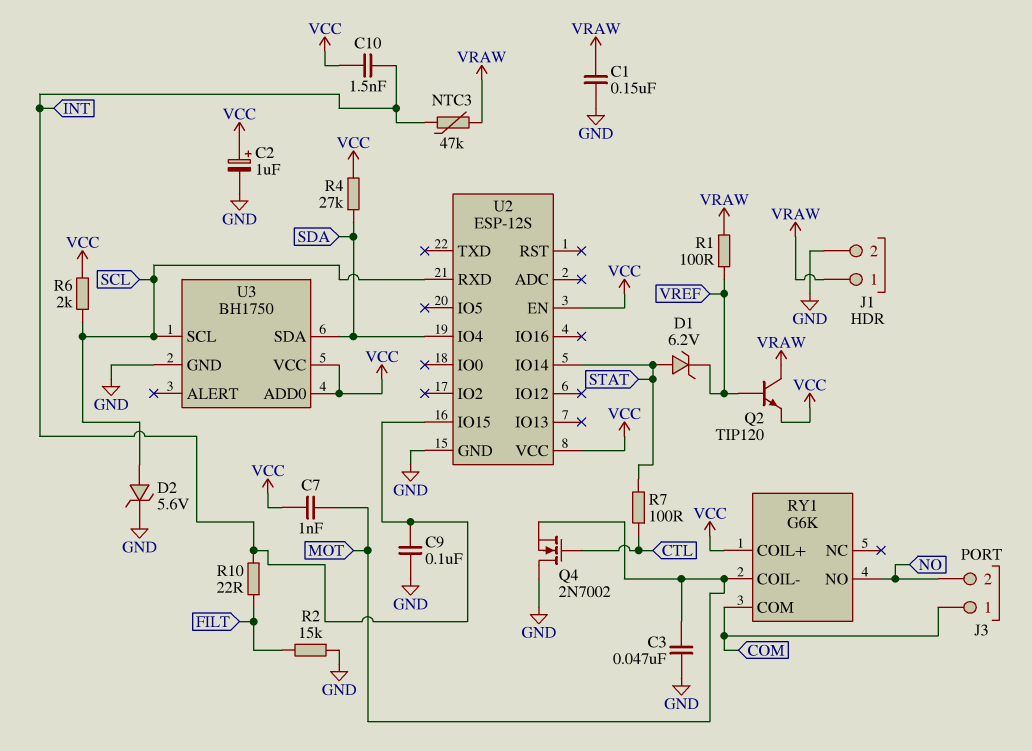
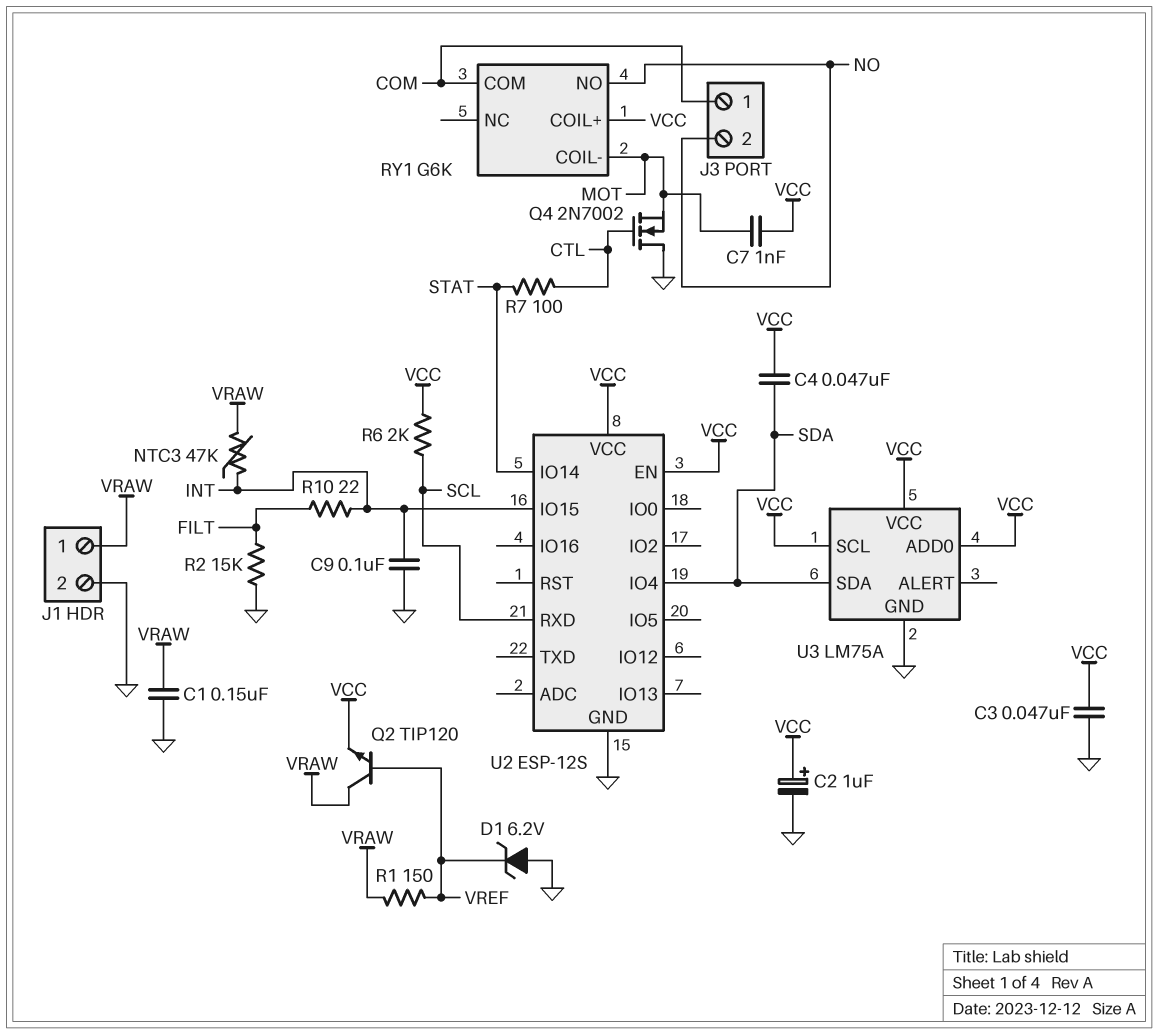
C3: 47nF (GND, MOT) -> 47nF (GND, VCC)
C4: none -> 47nF (SDA, VCC)
C10: 1.5nF (INT, VCC) -> none
D1: zener 6.2V (A STAT, K VREF) -> zener 6.2V (A GND, K VREF)
D2: zener 5.6V (A SCL, K GND) -> none
R1: 100 (VRAW, VREF) -> 150 (VRAW, VREF)
R4: 27k (SDA, VCC) -> none
U3: BH1750 -> LM75A
U3 pin SCL: SCL -> VCC

